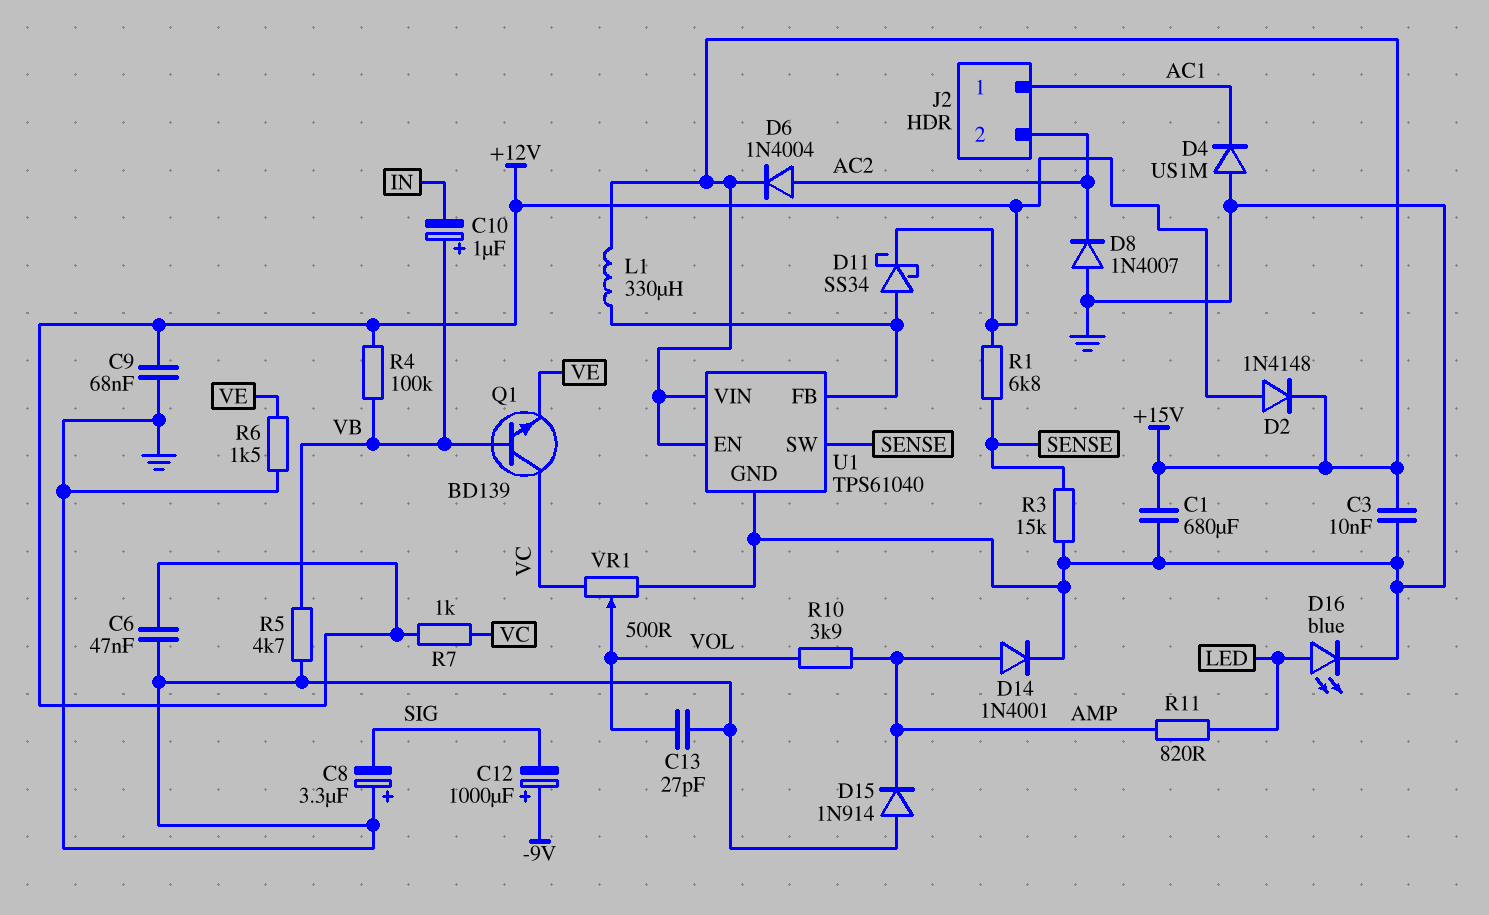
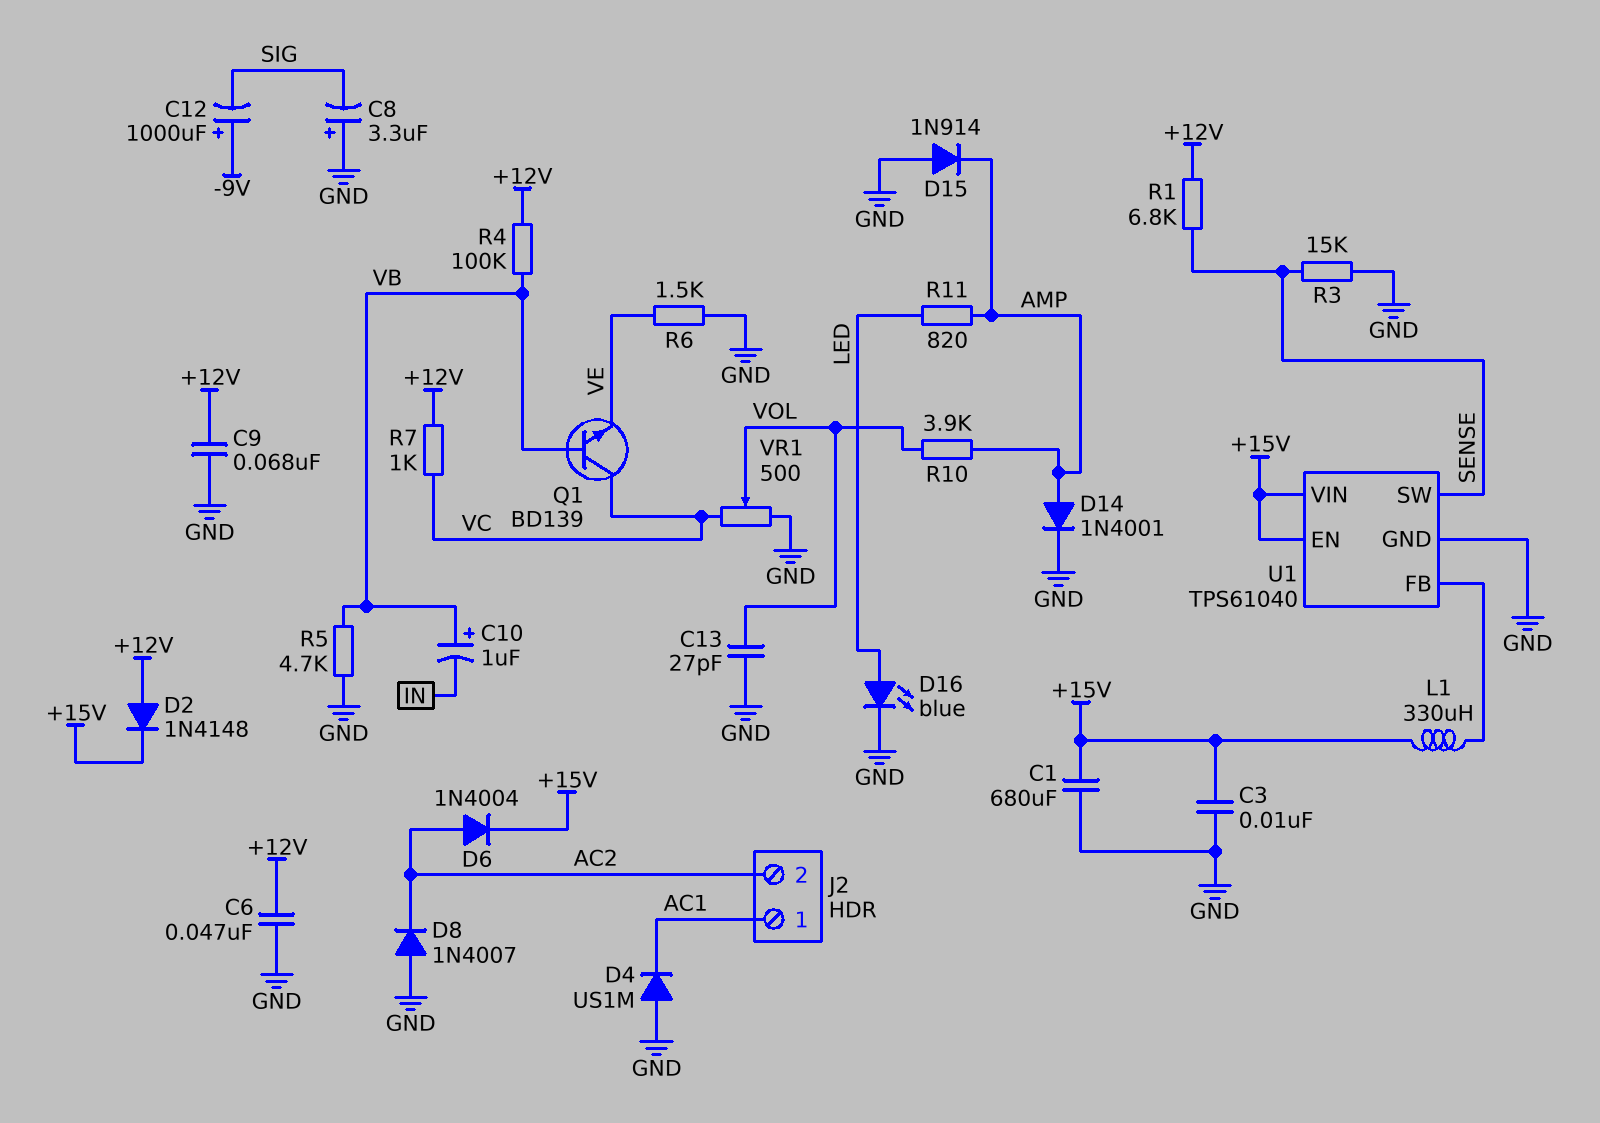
D11: schottky SS34 (A U1/FB, K +12V) -> none

